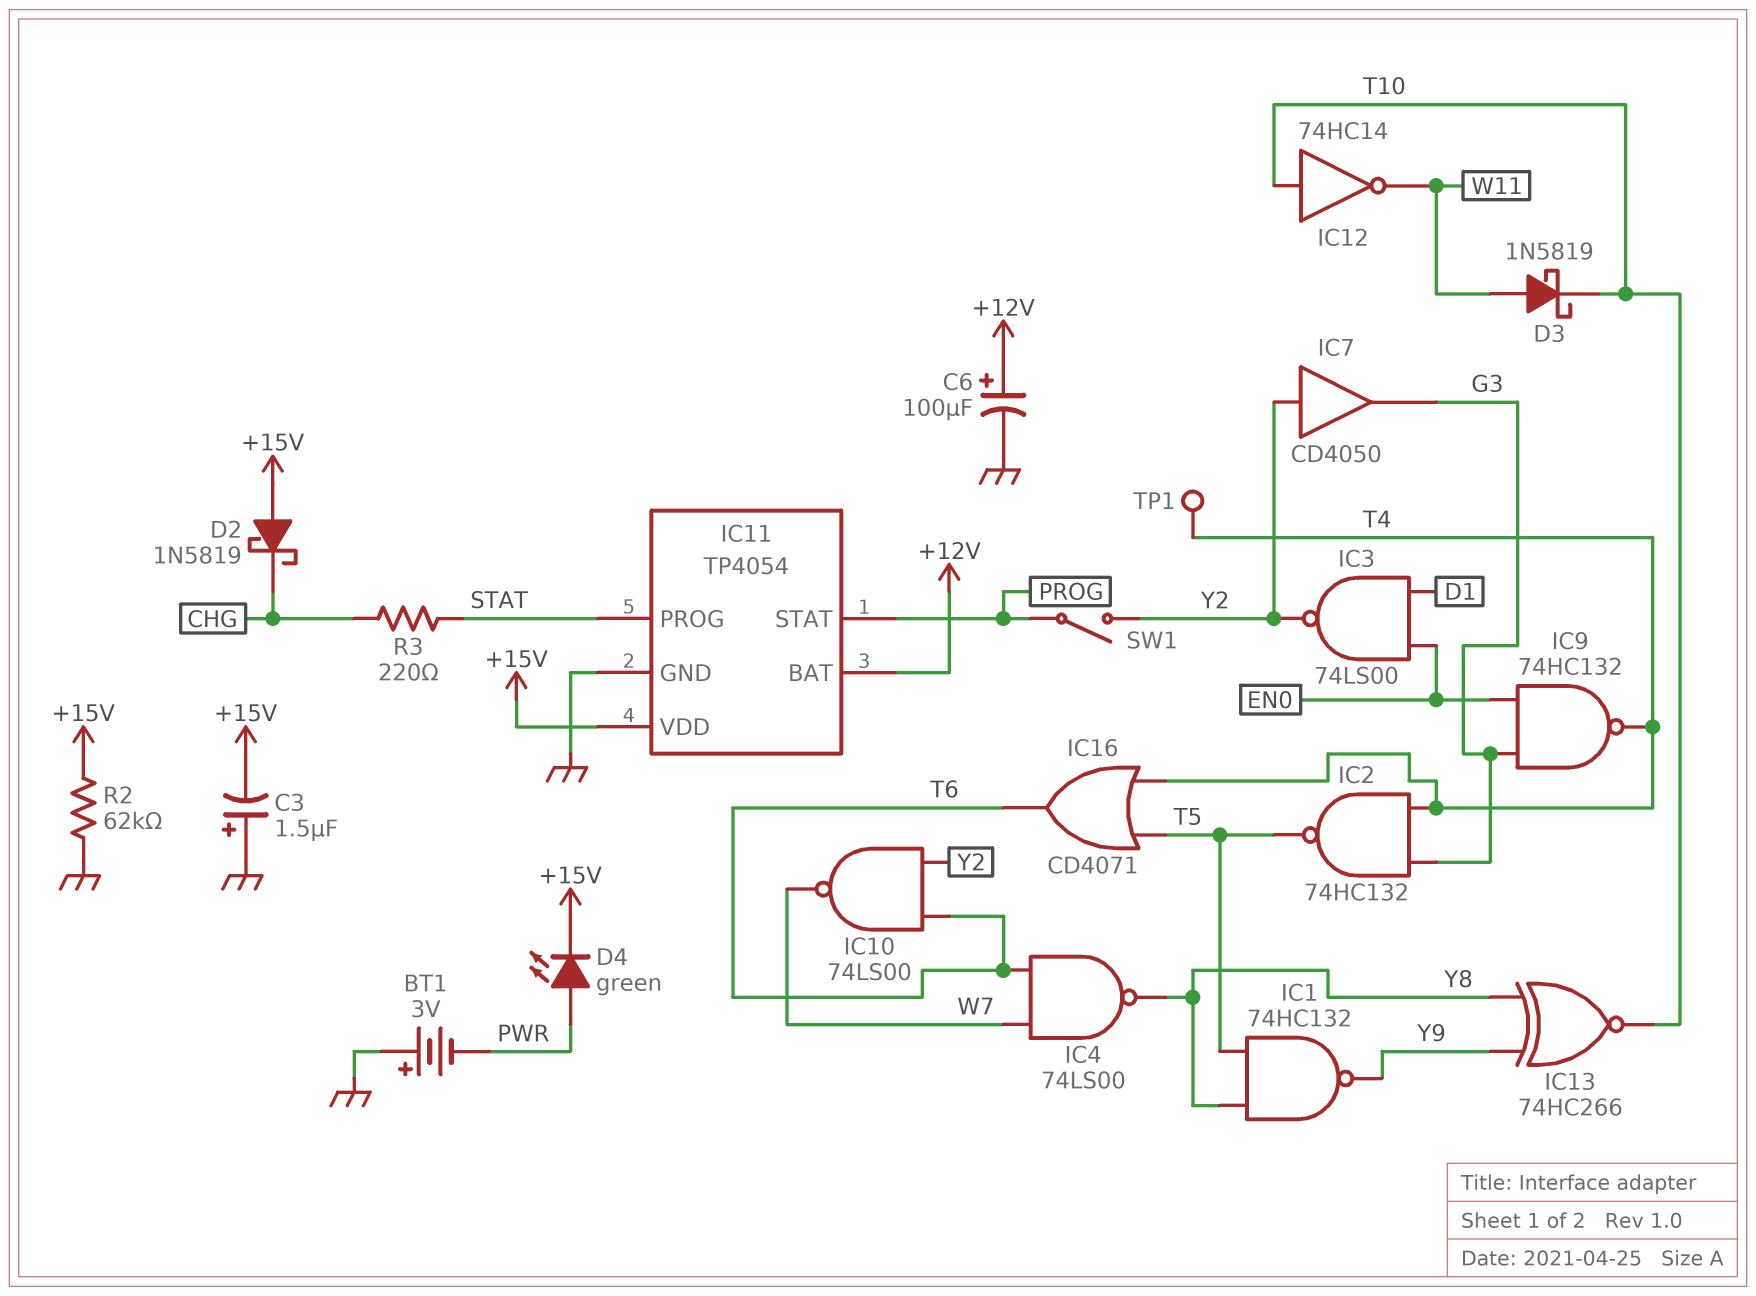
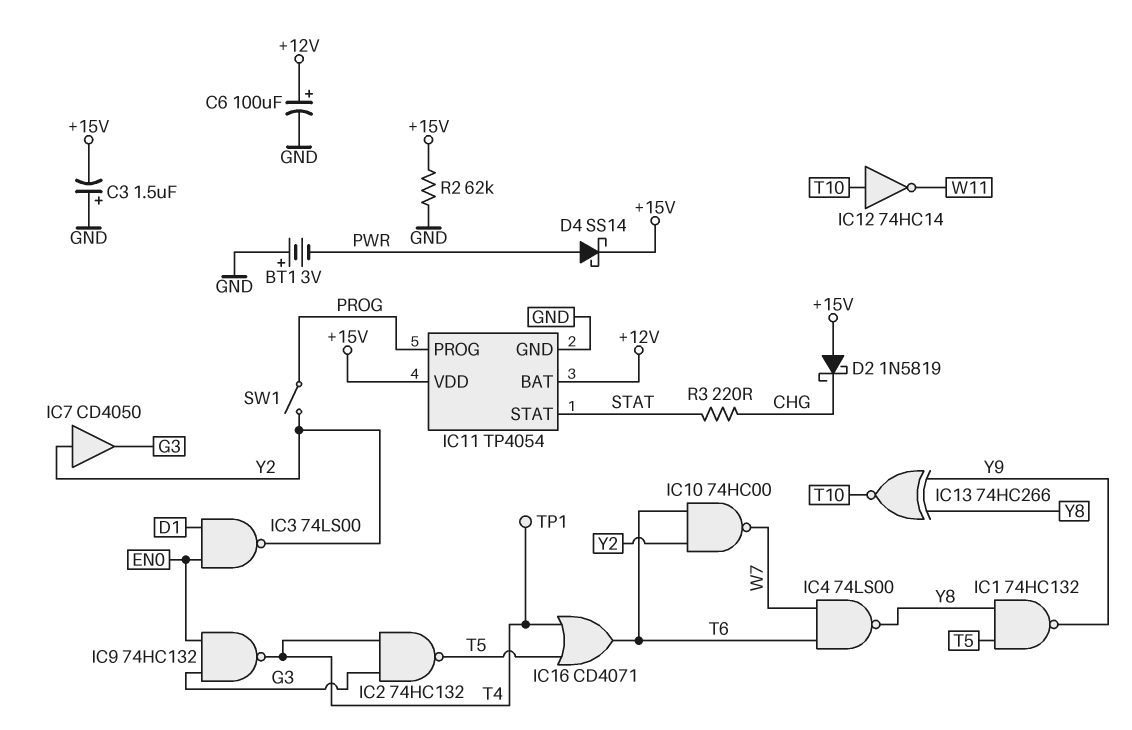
D3: schottky 1N5819 (A W11, K T10) -> none
D4: LED green (A PWR, K +15V) -> schottky SS14 (A PWR, K +15V)
IC10: NAND 74LS00 (in T6, in Y2, out W7) -> NAND 74HC00 (in T6, in Y2, out W7)
IC11 pin PROG: STAT -> PROG
IC11 pin STAT: PROG -> STAT

